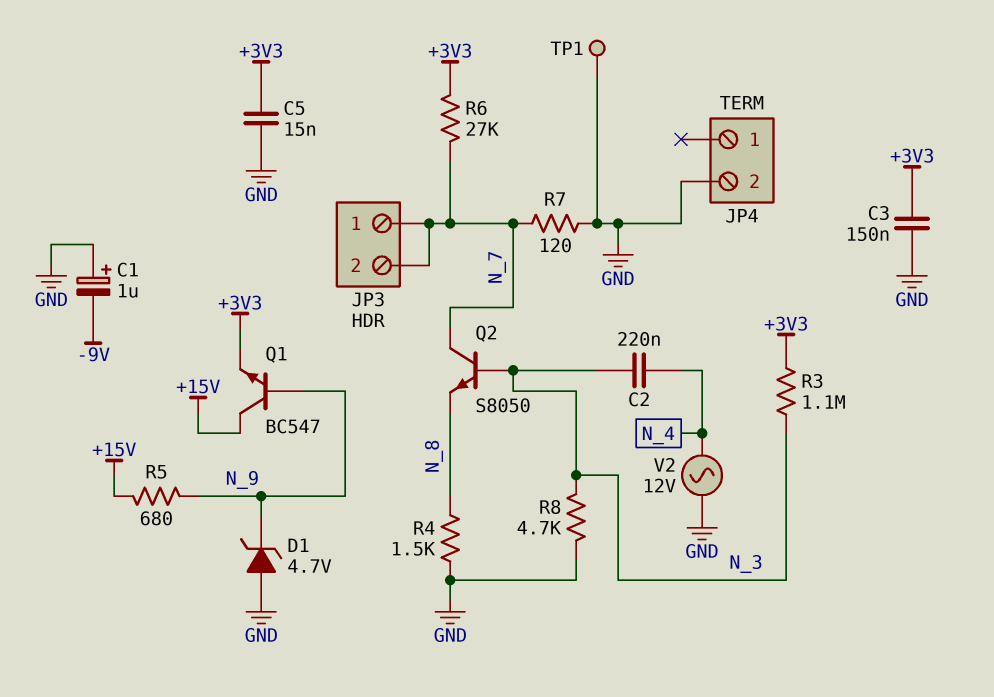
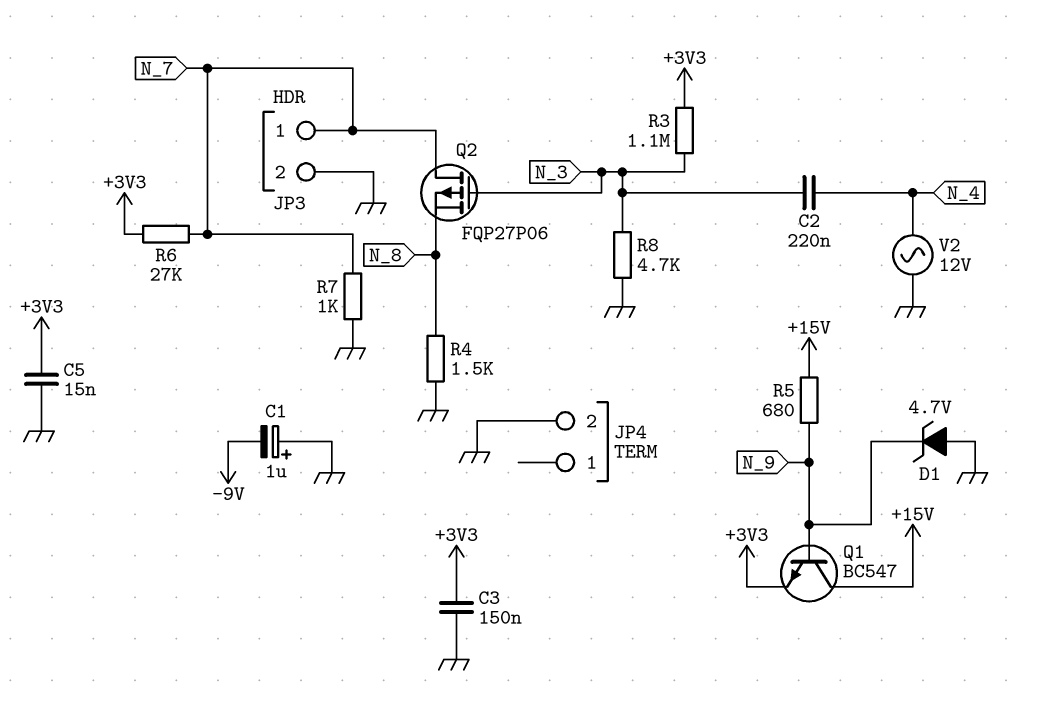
JP3 pin 2: N_7 -> GND
Q2: NPN S8050 (B N_3, C N_7, E N_8) -> PMOS FQP27P06 (G N_3, D N_7, S N_8)
R7: 120 (GND, N_7) -> 1k (GND, N_7)
TP1: test point (GND) -> none

